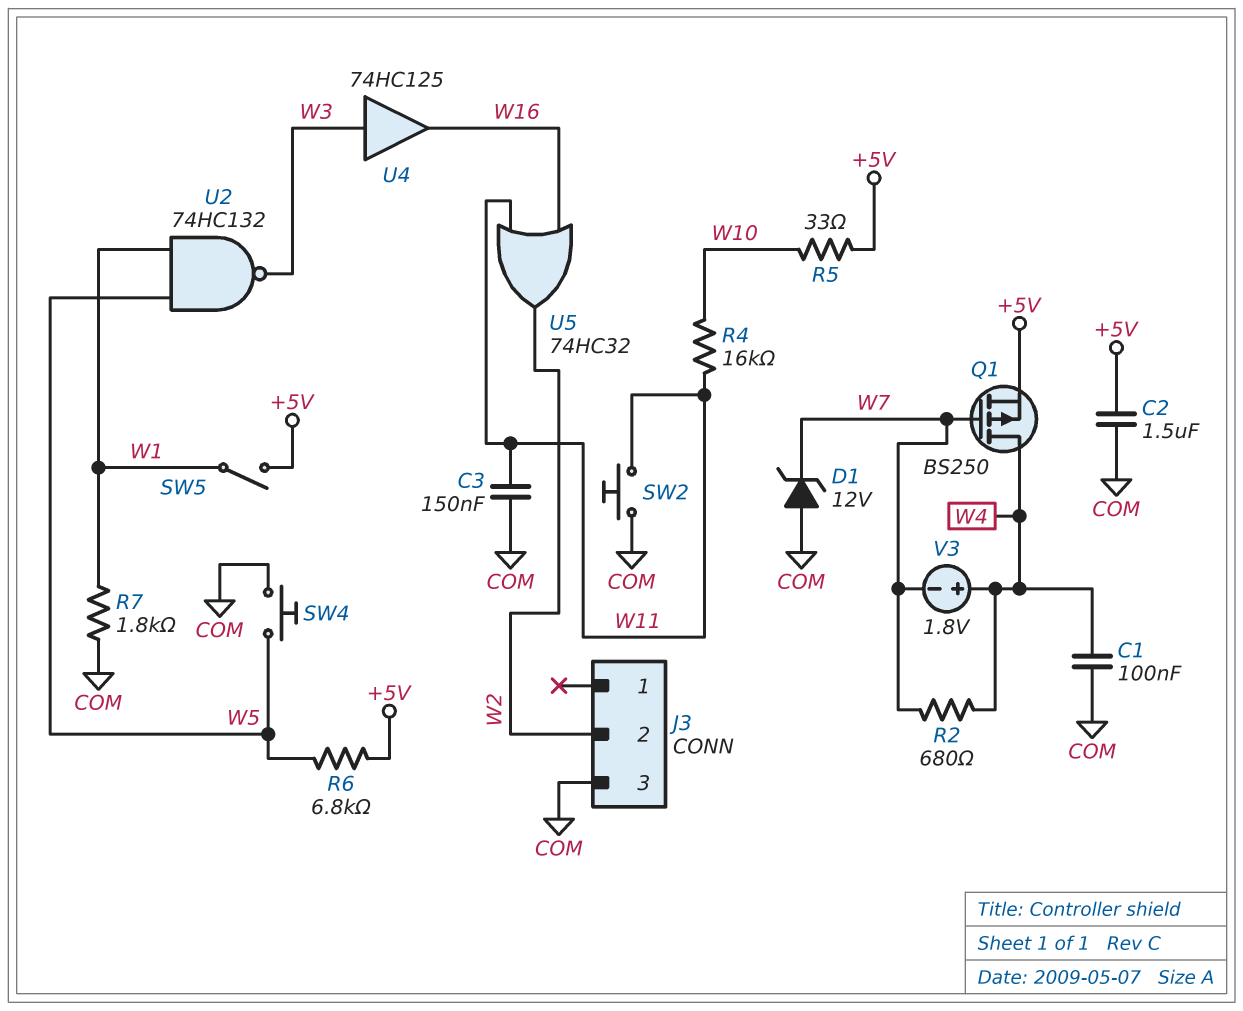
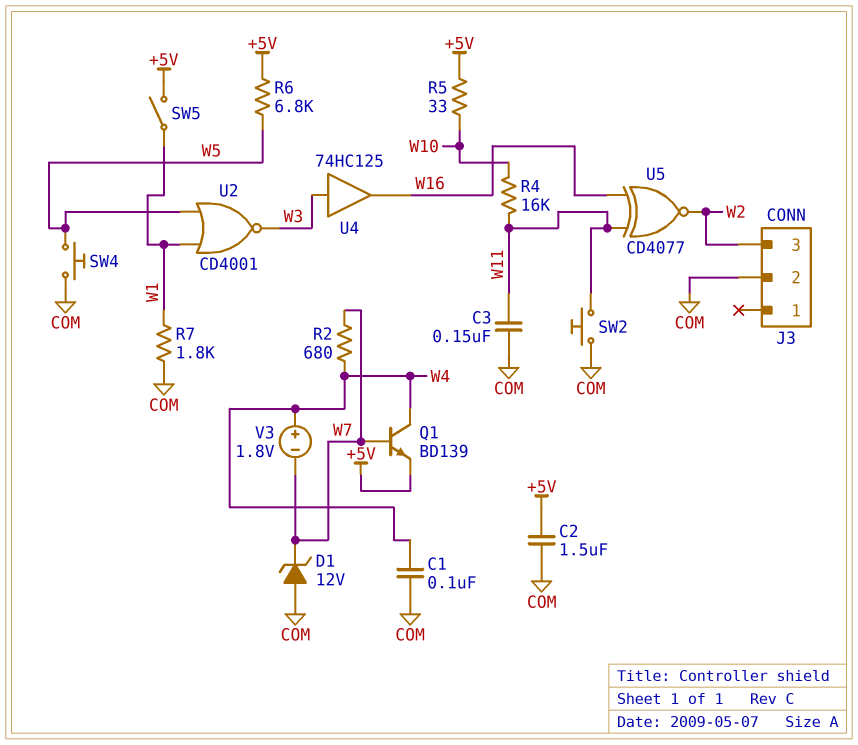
J3 pin 2: W2 -> COM
J3 pin 3: COM -> W2
Q1: PMOS BS250 (G W7, D W4, S +5V) -> NPN BD139 (B W7, C W4, E +5V)
U2: NAND 74HC132 (in W1, in W5, out W3) -> NOR CD4001 (in W1, in W5, out W3)
U5: OR 74HC32 (in W11, in W16, out W2) -> XNOR CD4077 (in W11, in W16, out W2)

